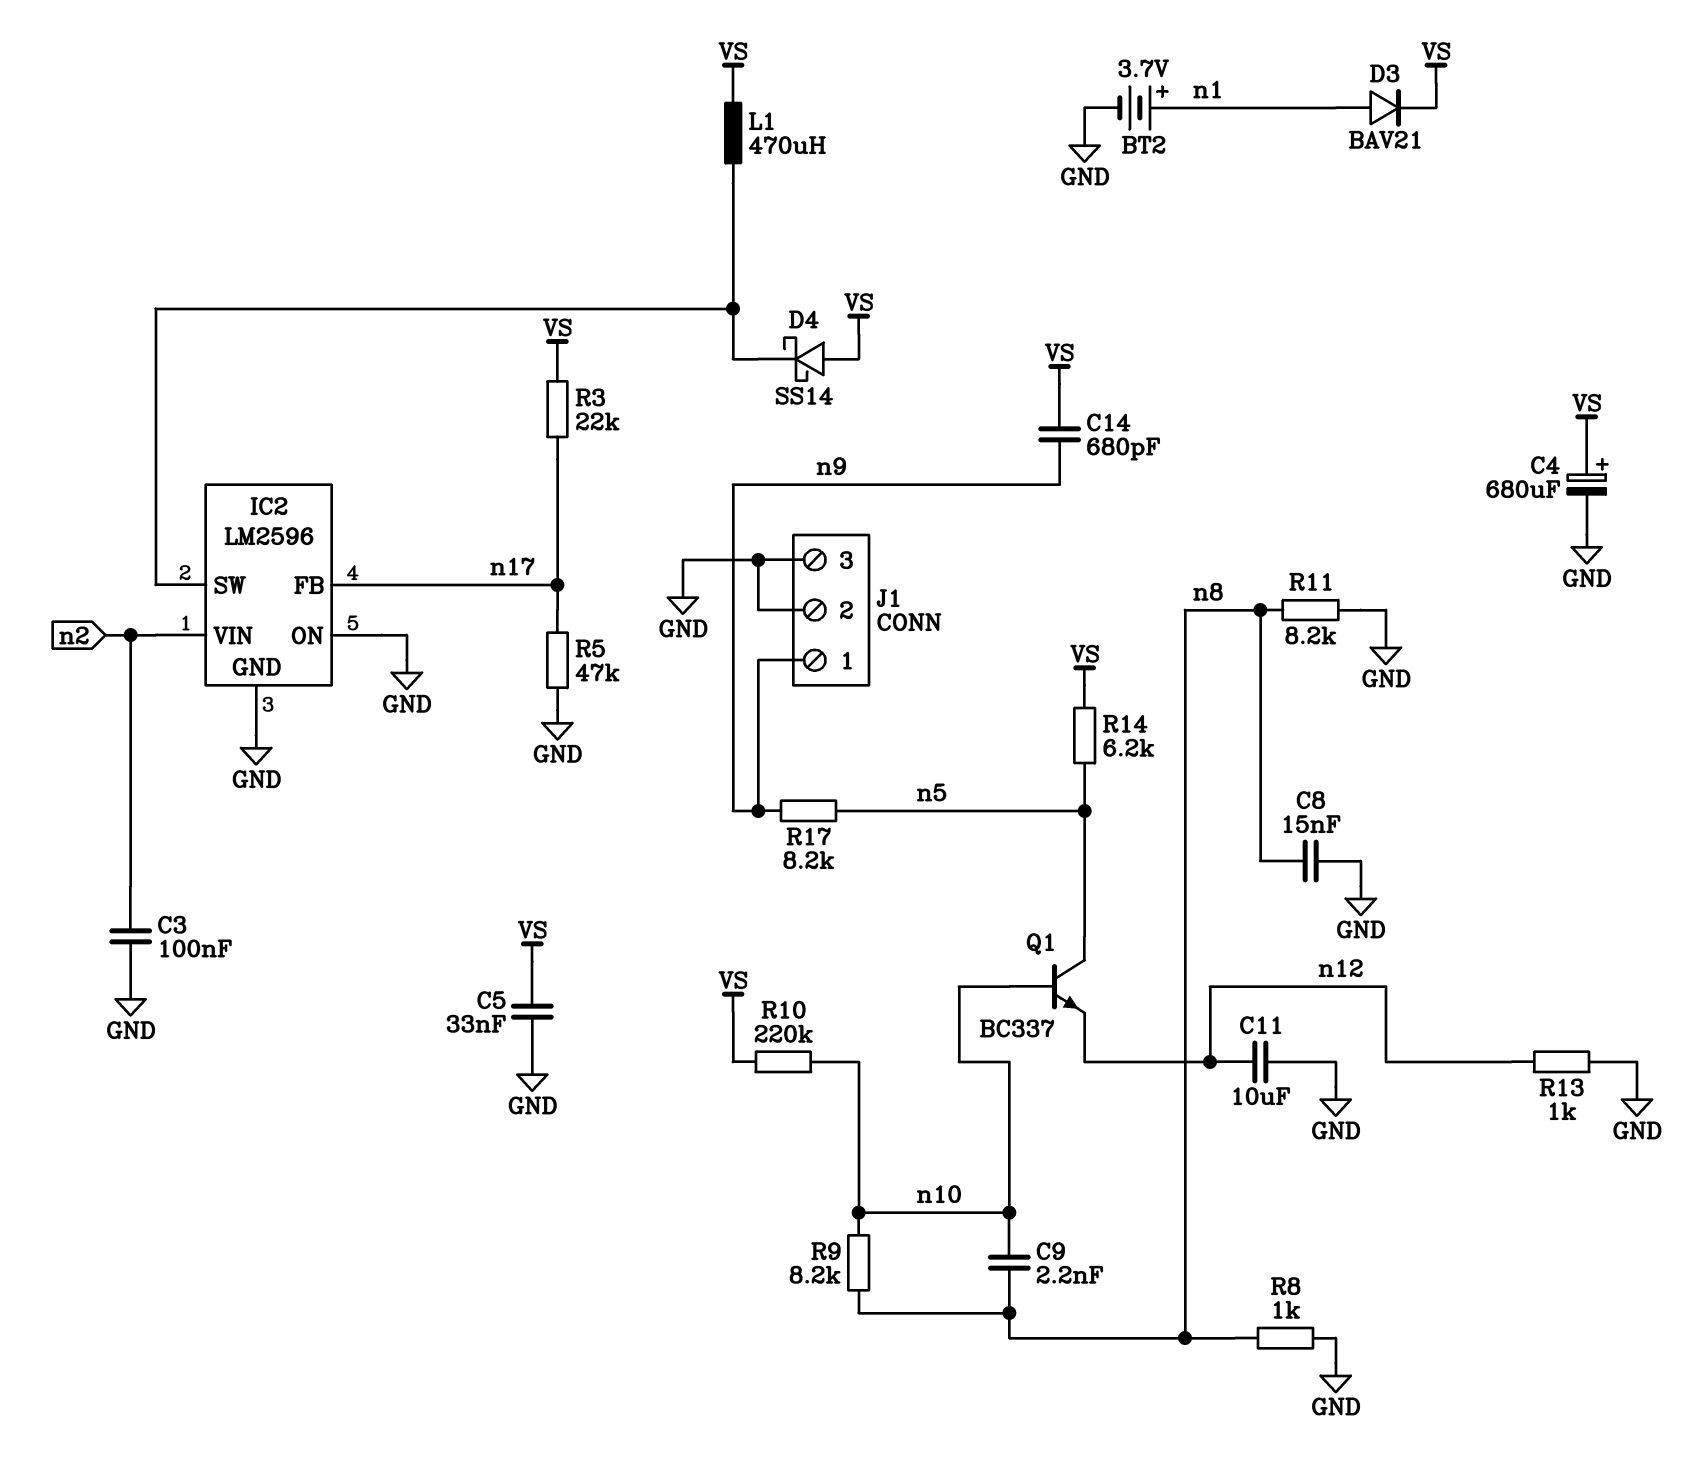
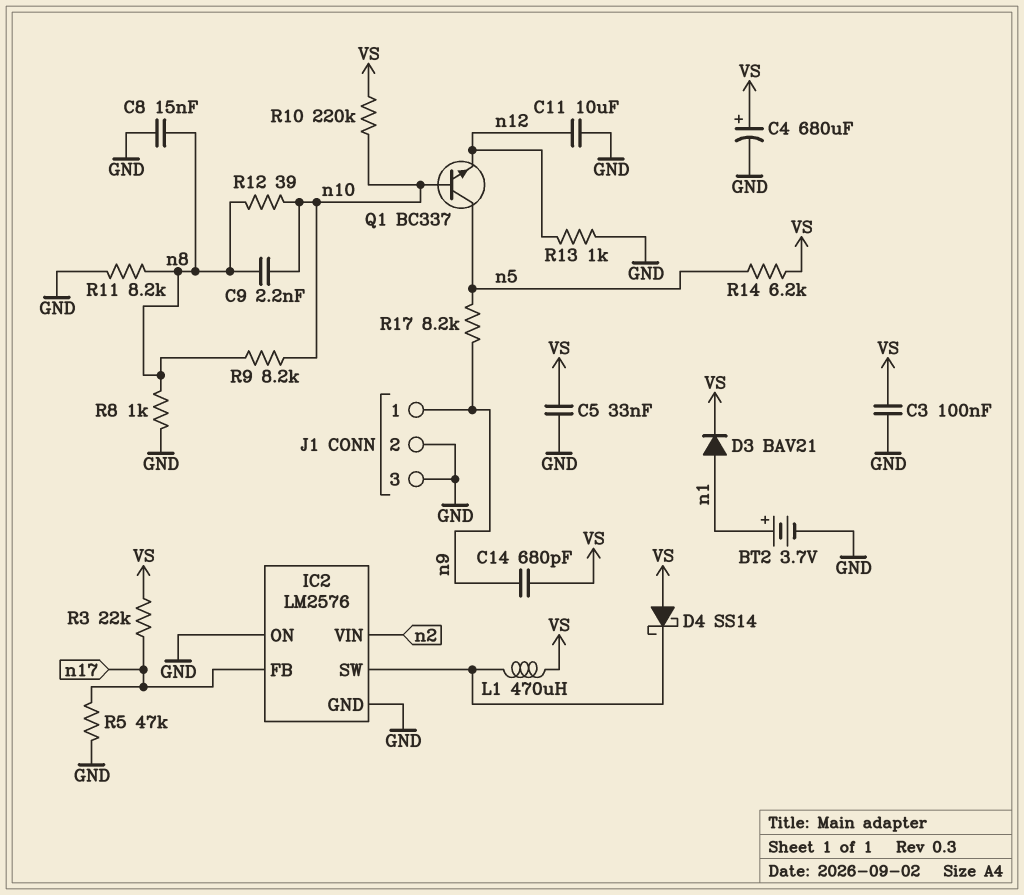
C3: 100nF (GND, n2) -> 100nF (GND, VS)
IC2: LM2596 -> LM2576
R12: none -> 39 (n8, n10)

